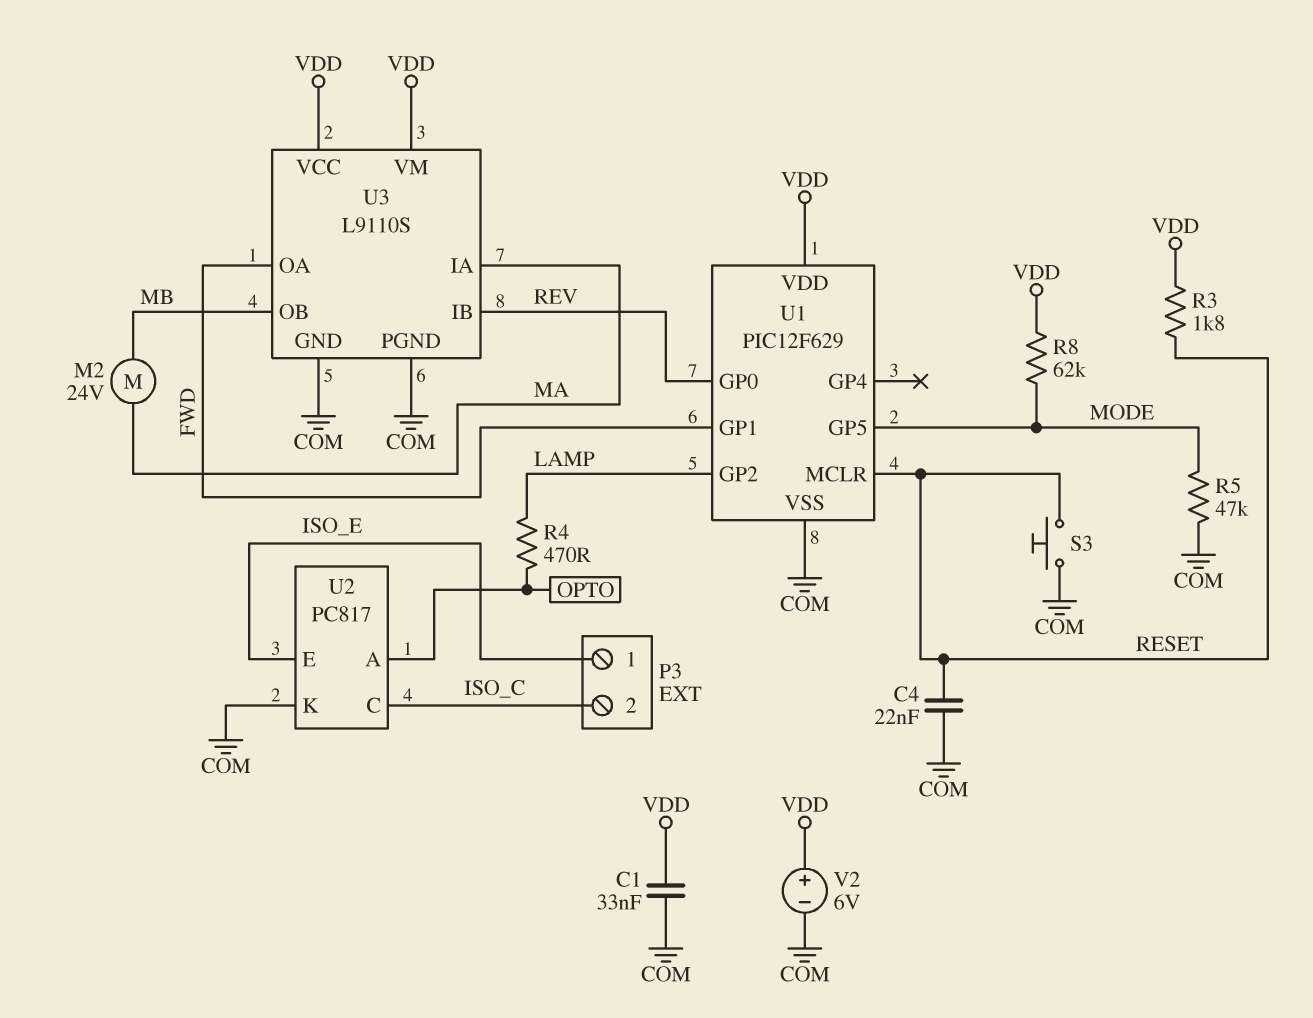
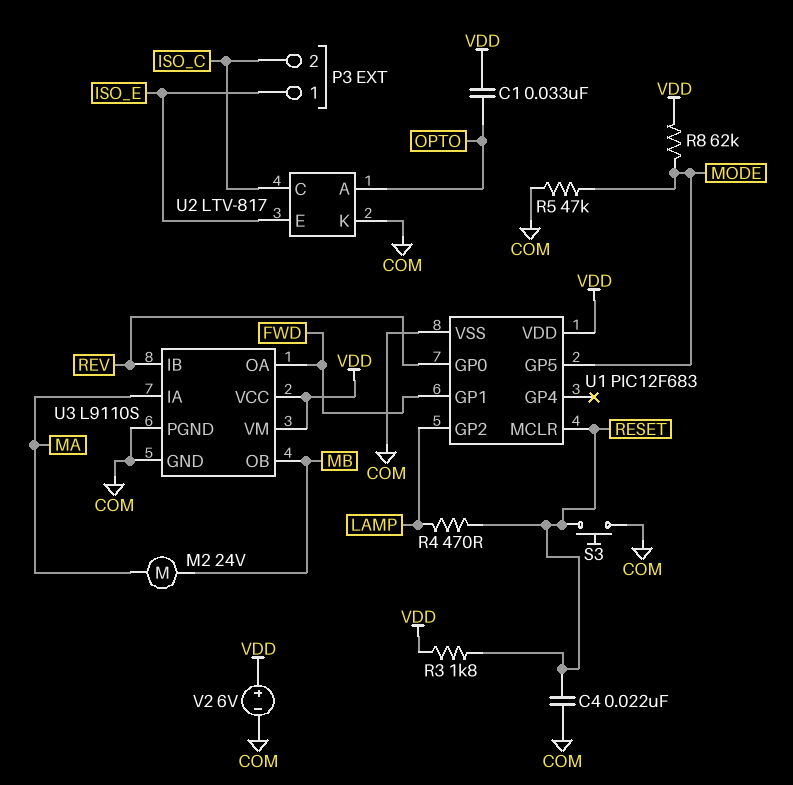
C1: 33nF (COM, VDD) -> 33nF (OPTO, VDD)
R4: 470 (LAMP, OPTO) -> 470 (LAMP, RESET)
U1: PIC12F629 -> PIC12F683
U2: PC817 -> LTV-817

